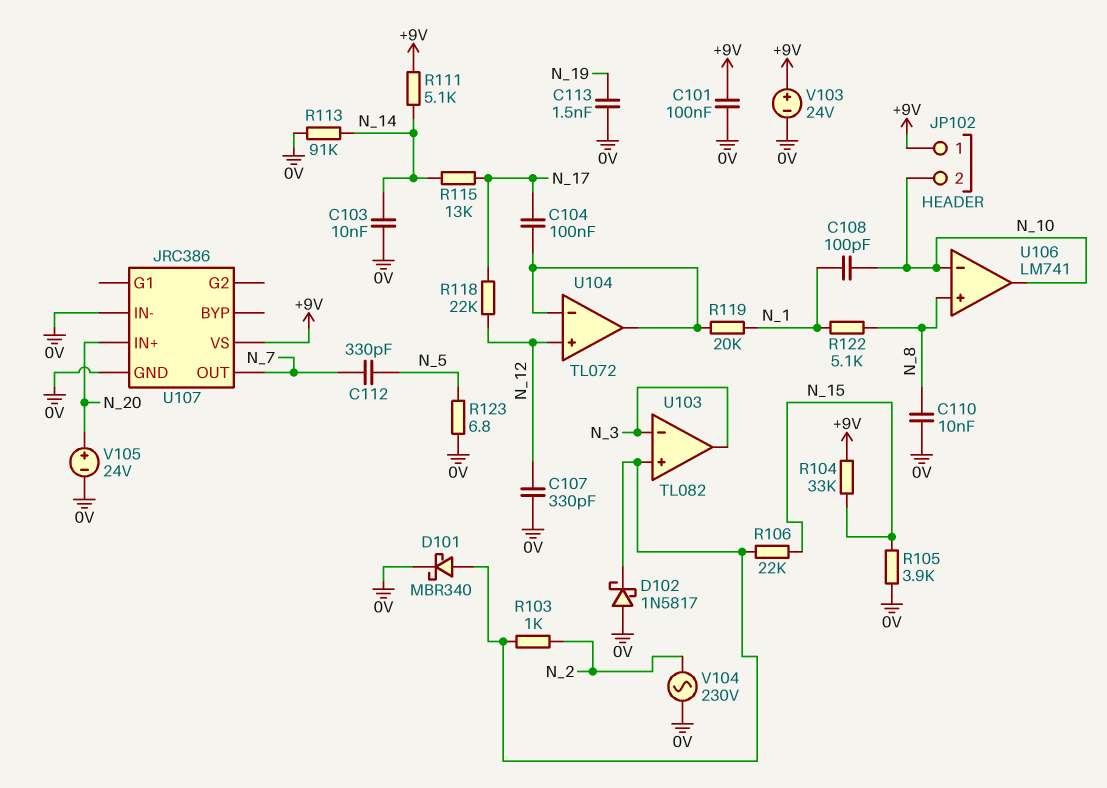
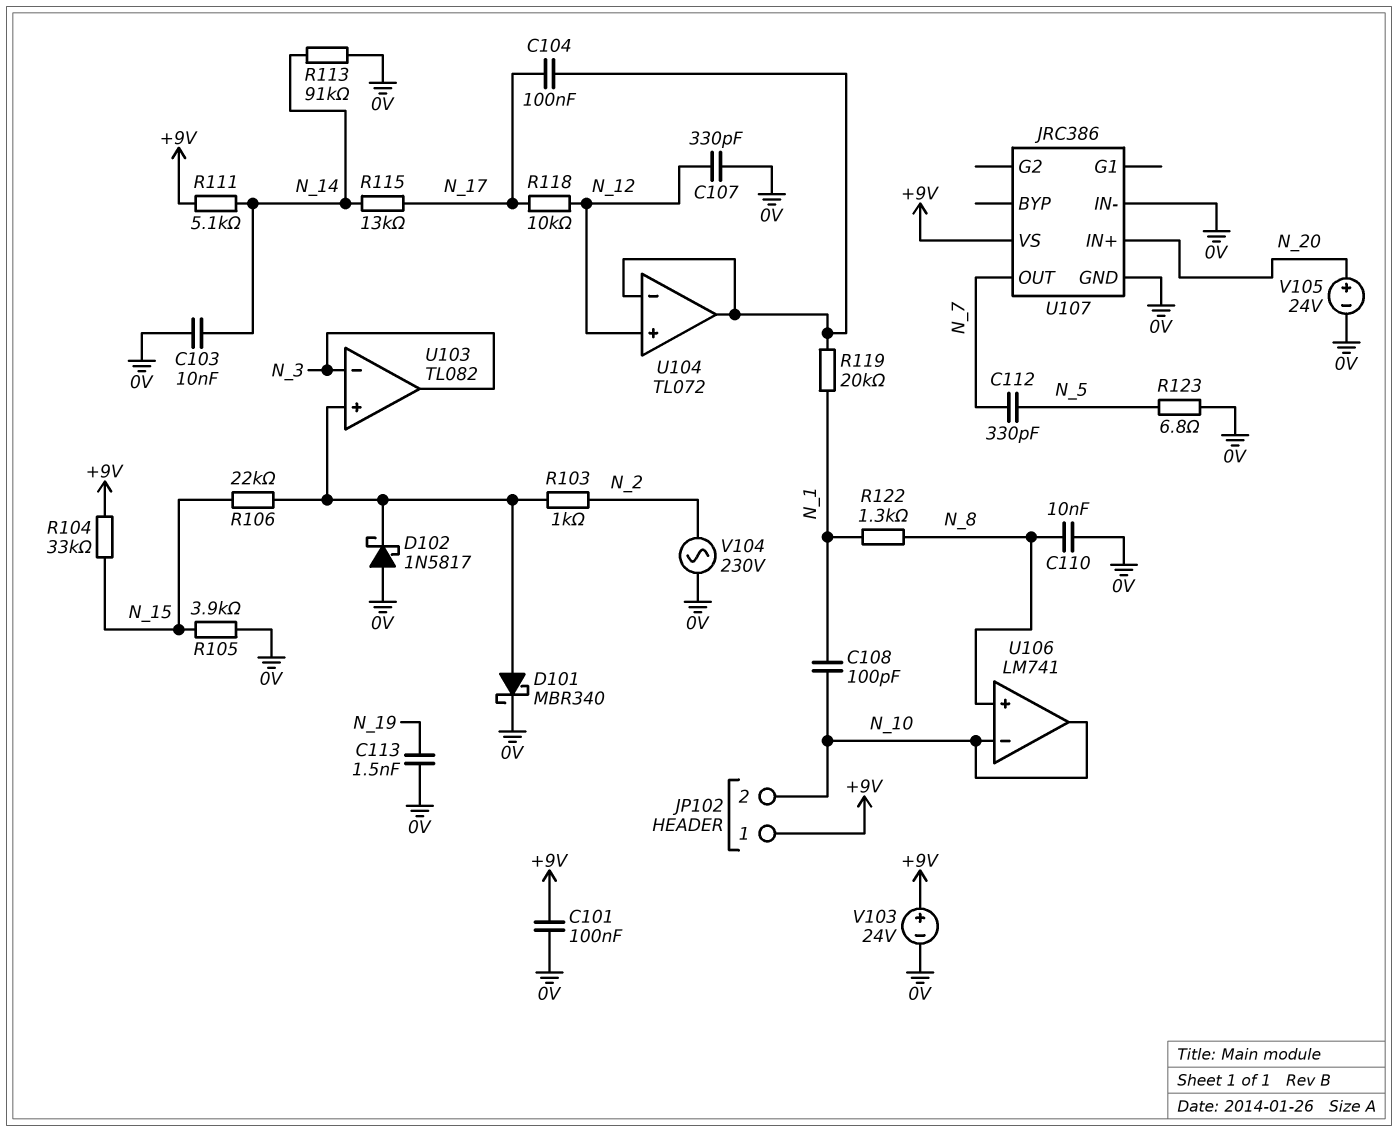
R118: 22k (N_12, N_17) -> 10k (N_12, N_17)
R122: 5.1k (N_1, N_8) -> 1.3k (N_1, N_8)

